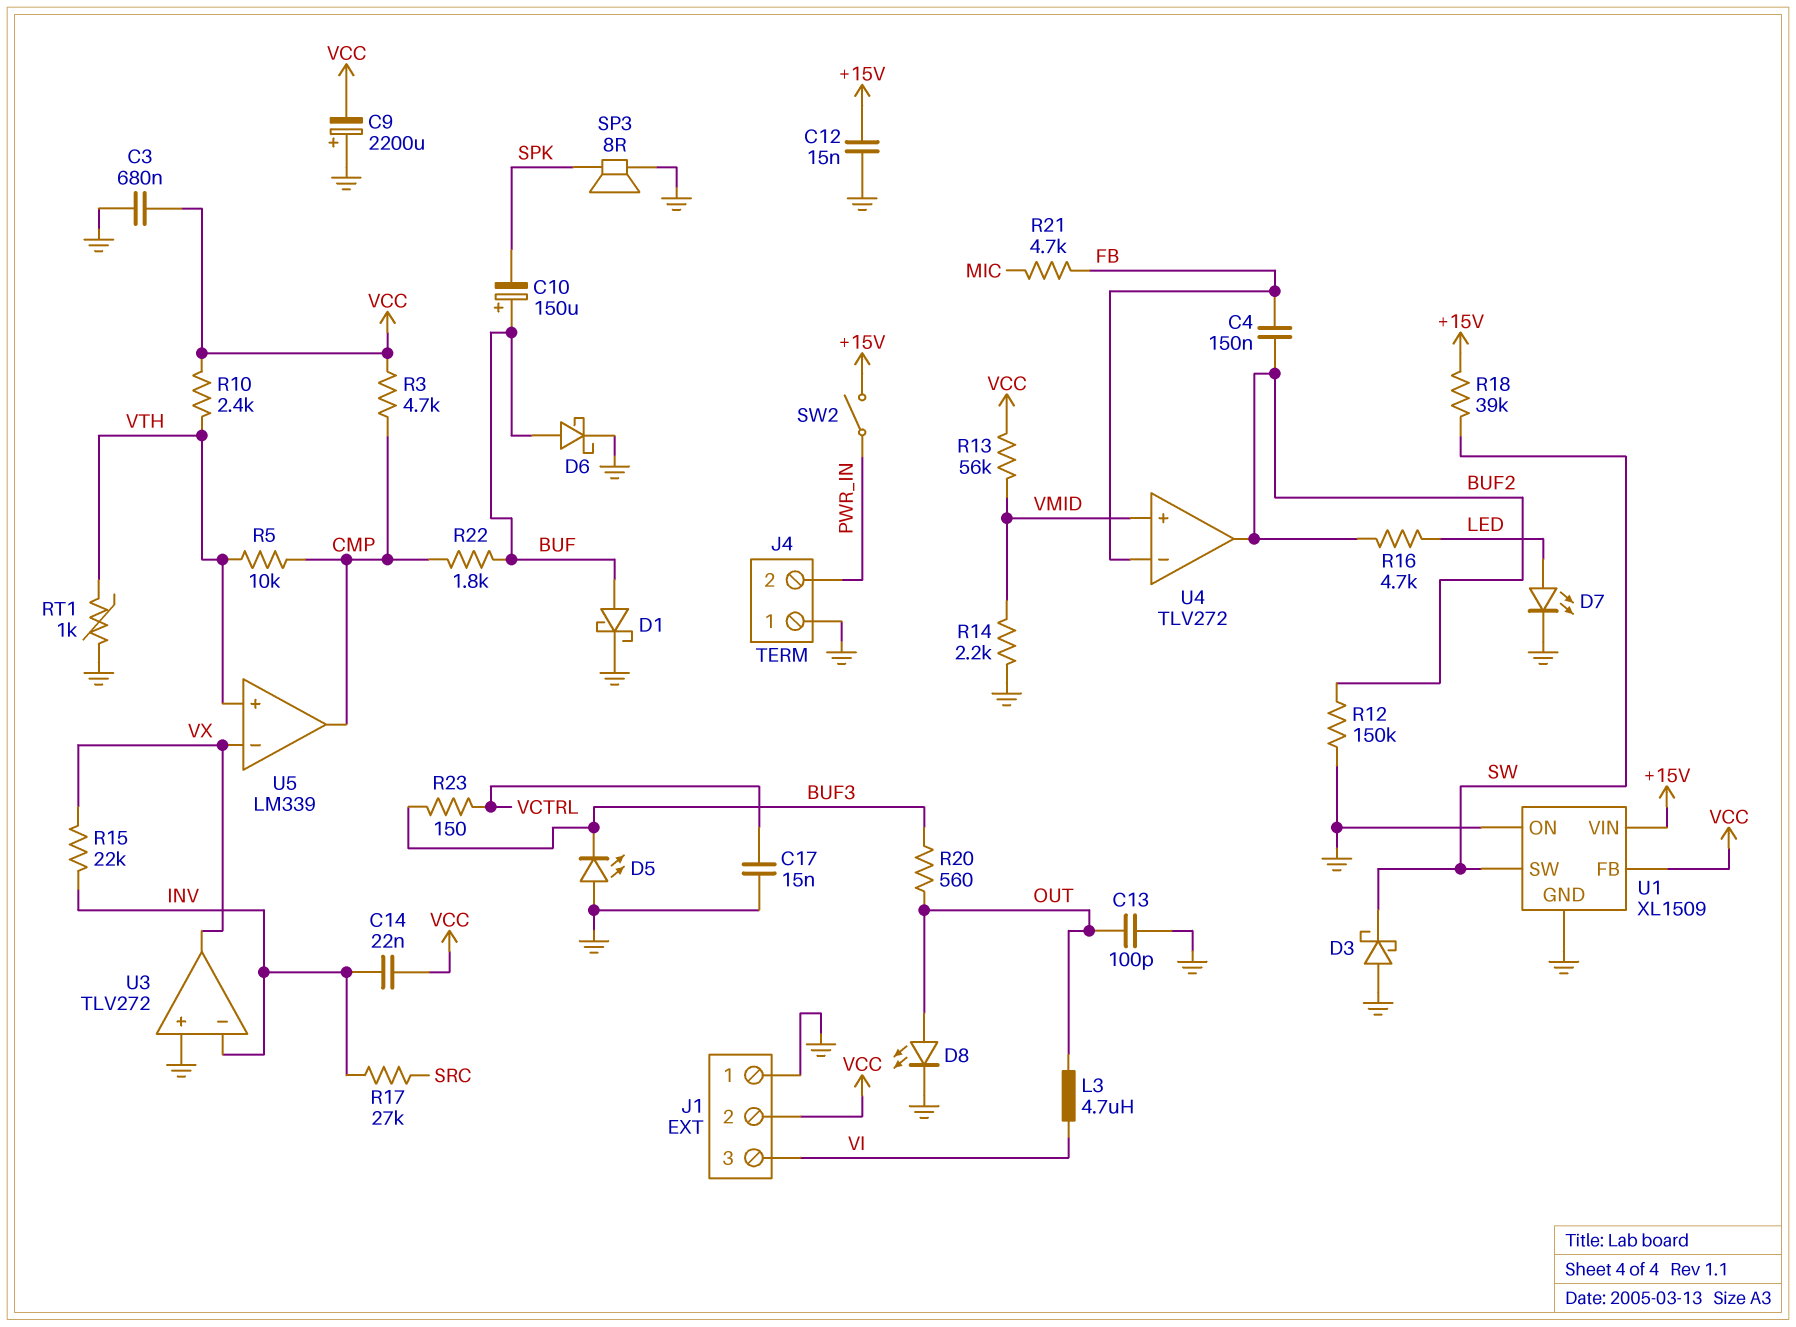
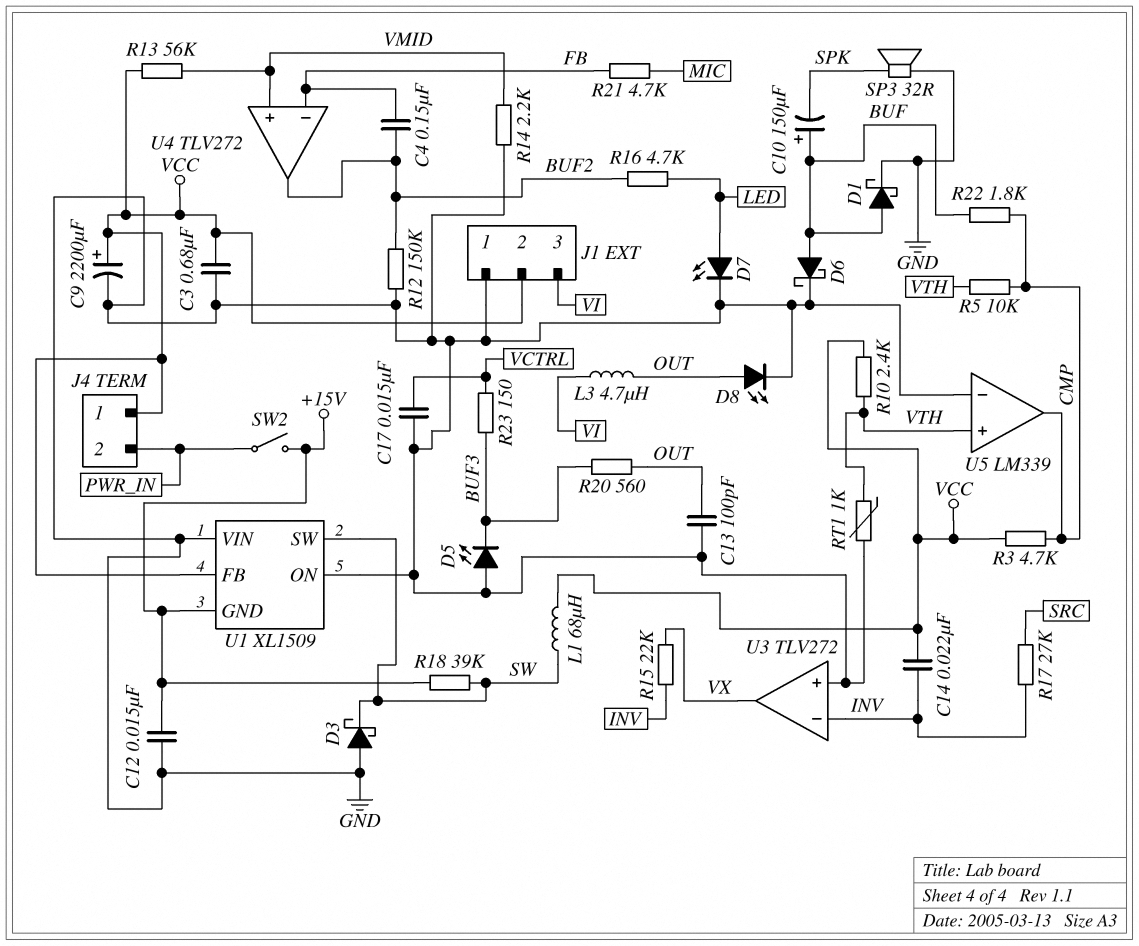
C9: 2200uF (plus GND, minus VCC) -> 2200uF (plus VCC, minus GND)
J4 pin 1: GND -> VCC
L1: none -> 68uH (SW, VCC)
SP3: speaker 8R (GND, SPK) -> speaker 32R (GND, SPK)
U1 pin GND: GND -> +15V
U1 pin VIN: +15V -> GND
U5 pin in-: VX -> GND

